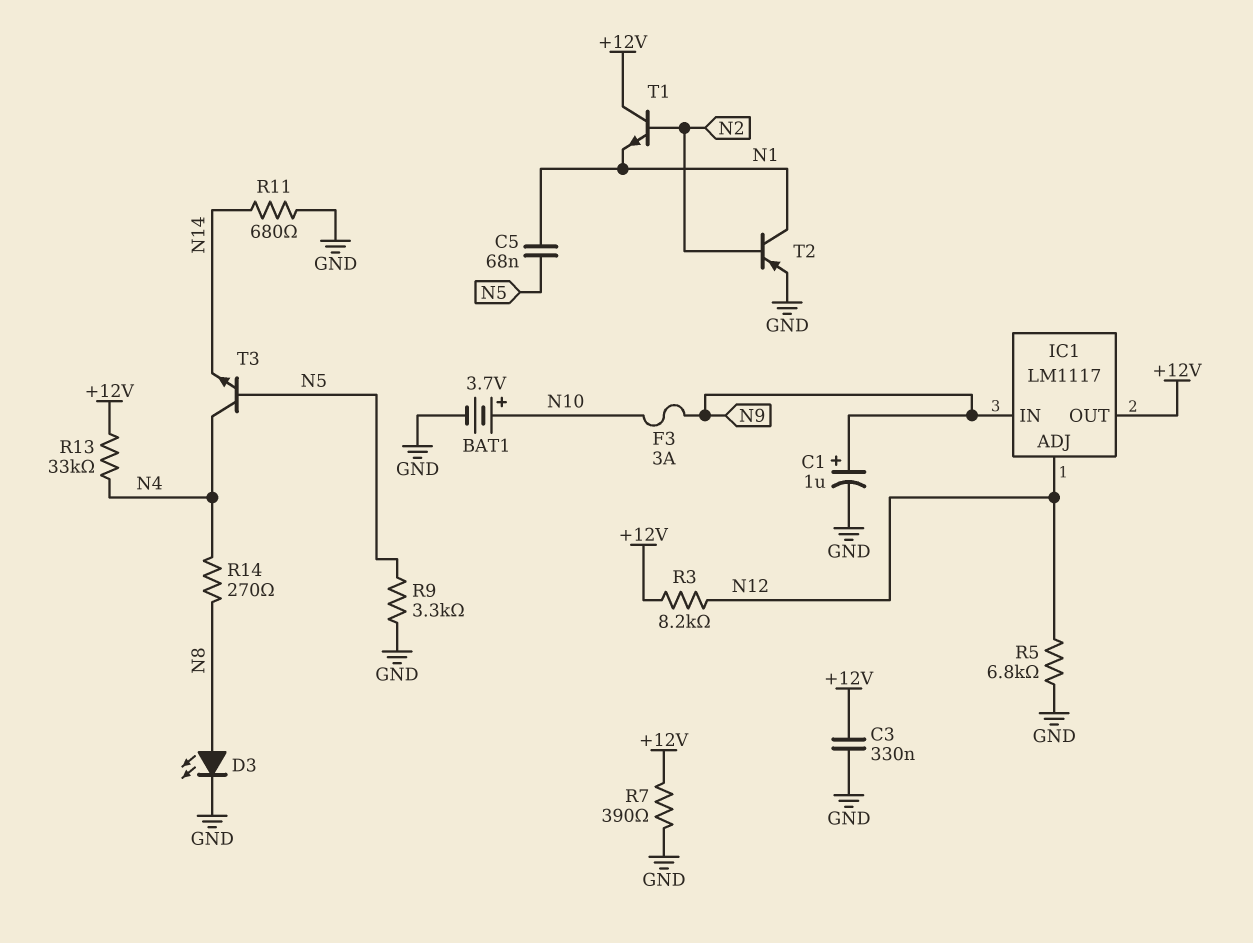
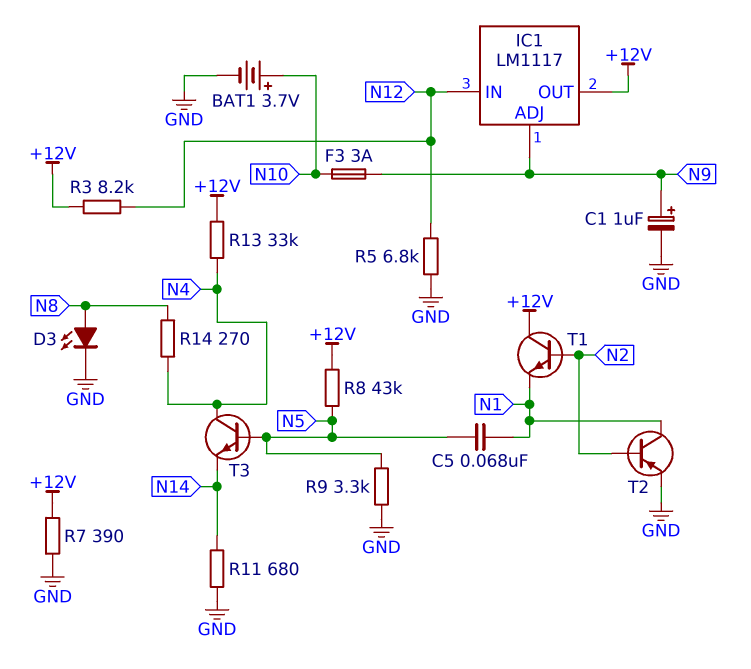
C3: 330nF (+12V, GND) -> none
IC1 pin ADJ: N12 -> N9
IC1 pin IN: N9 -> N12
R8: none -> 43k (+12V, N5)

